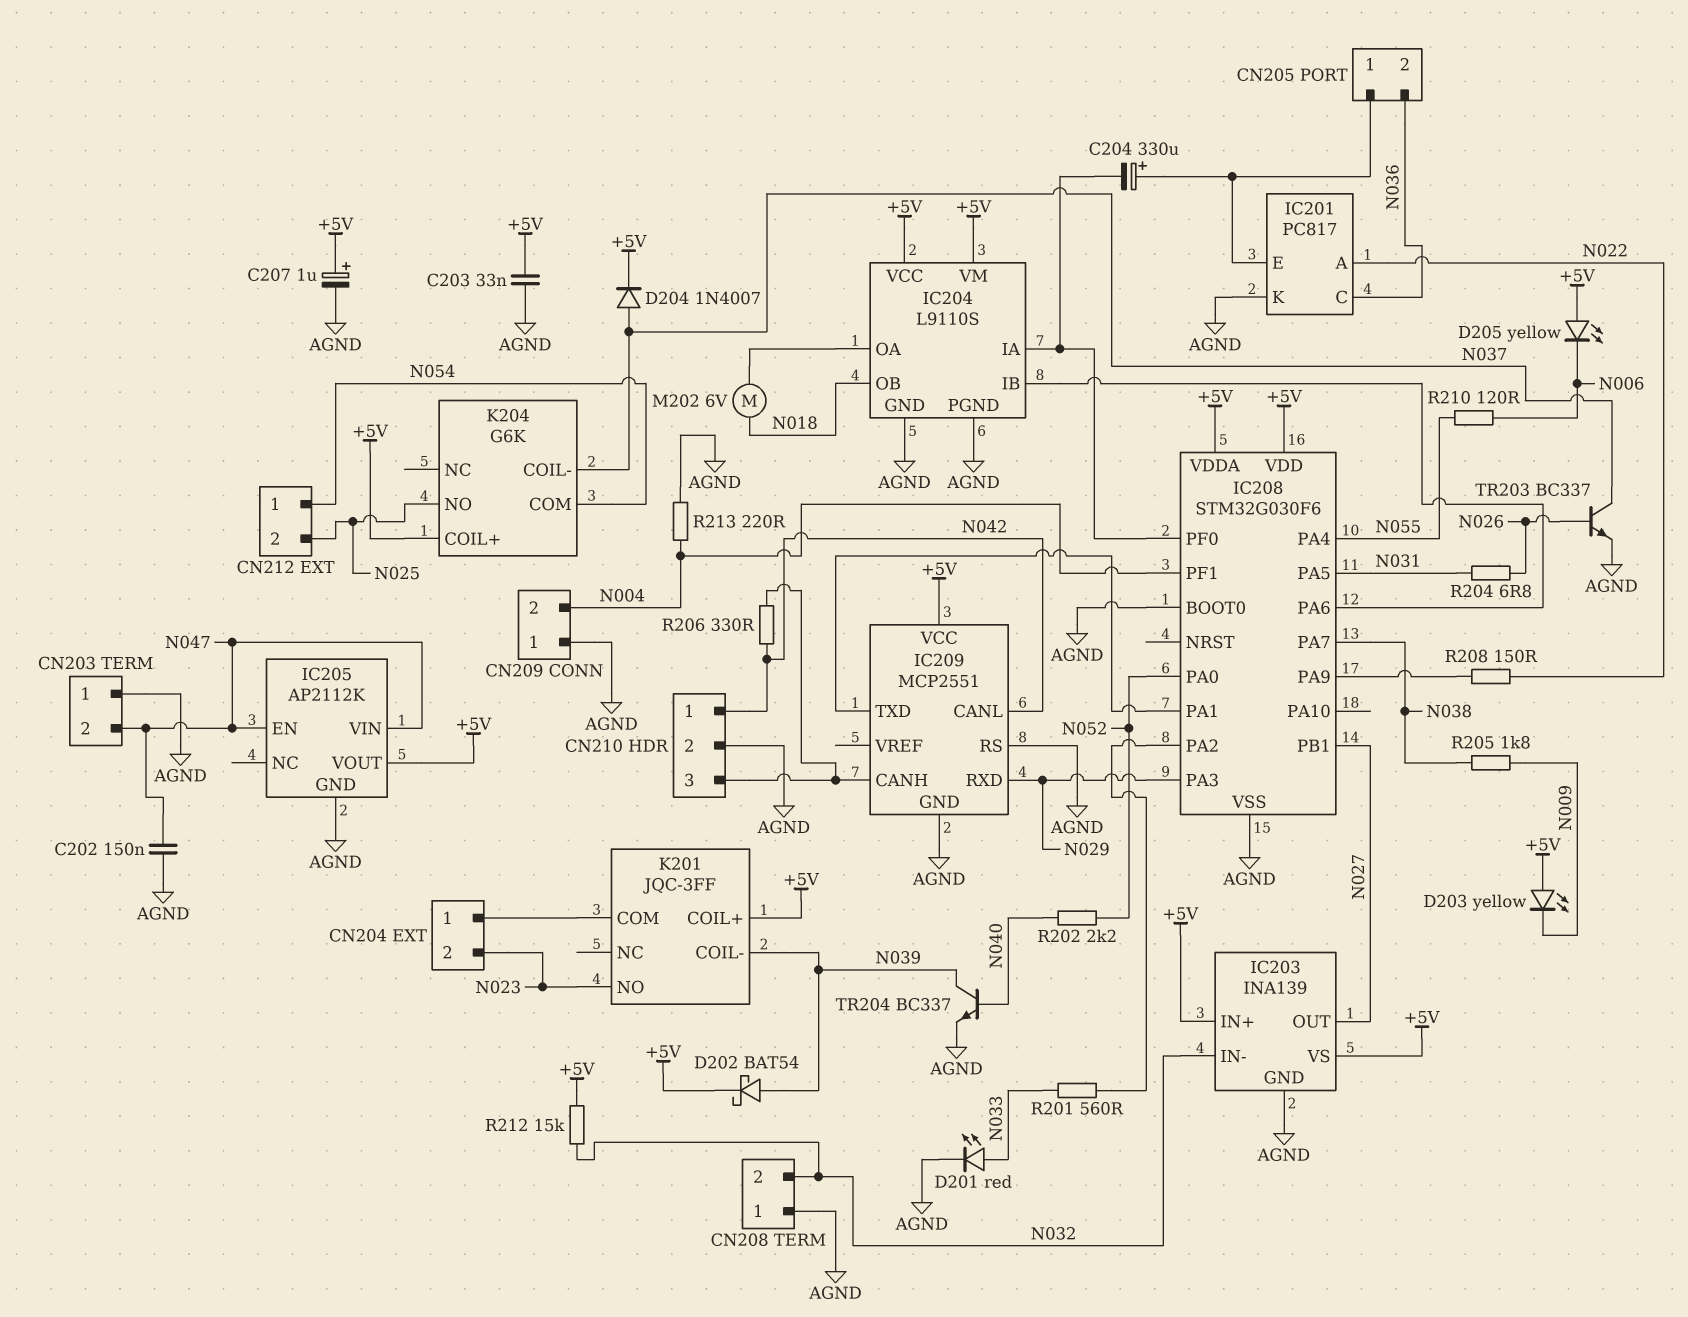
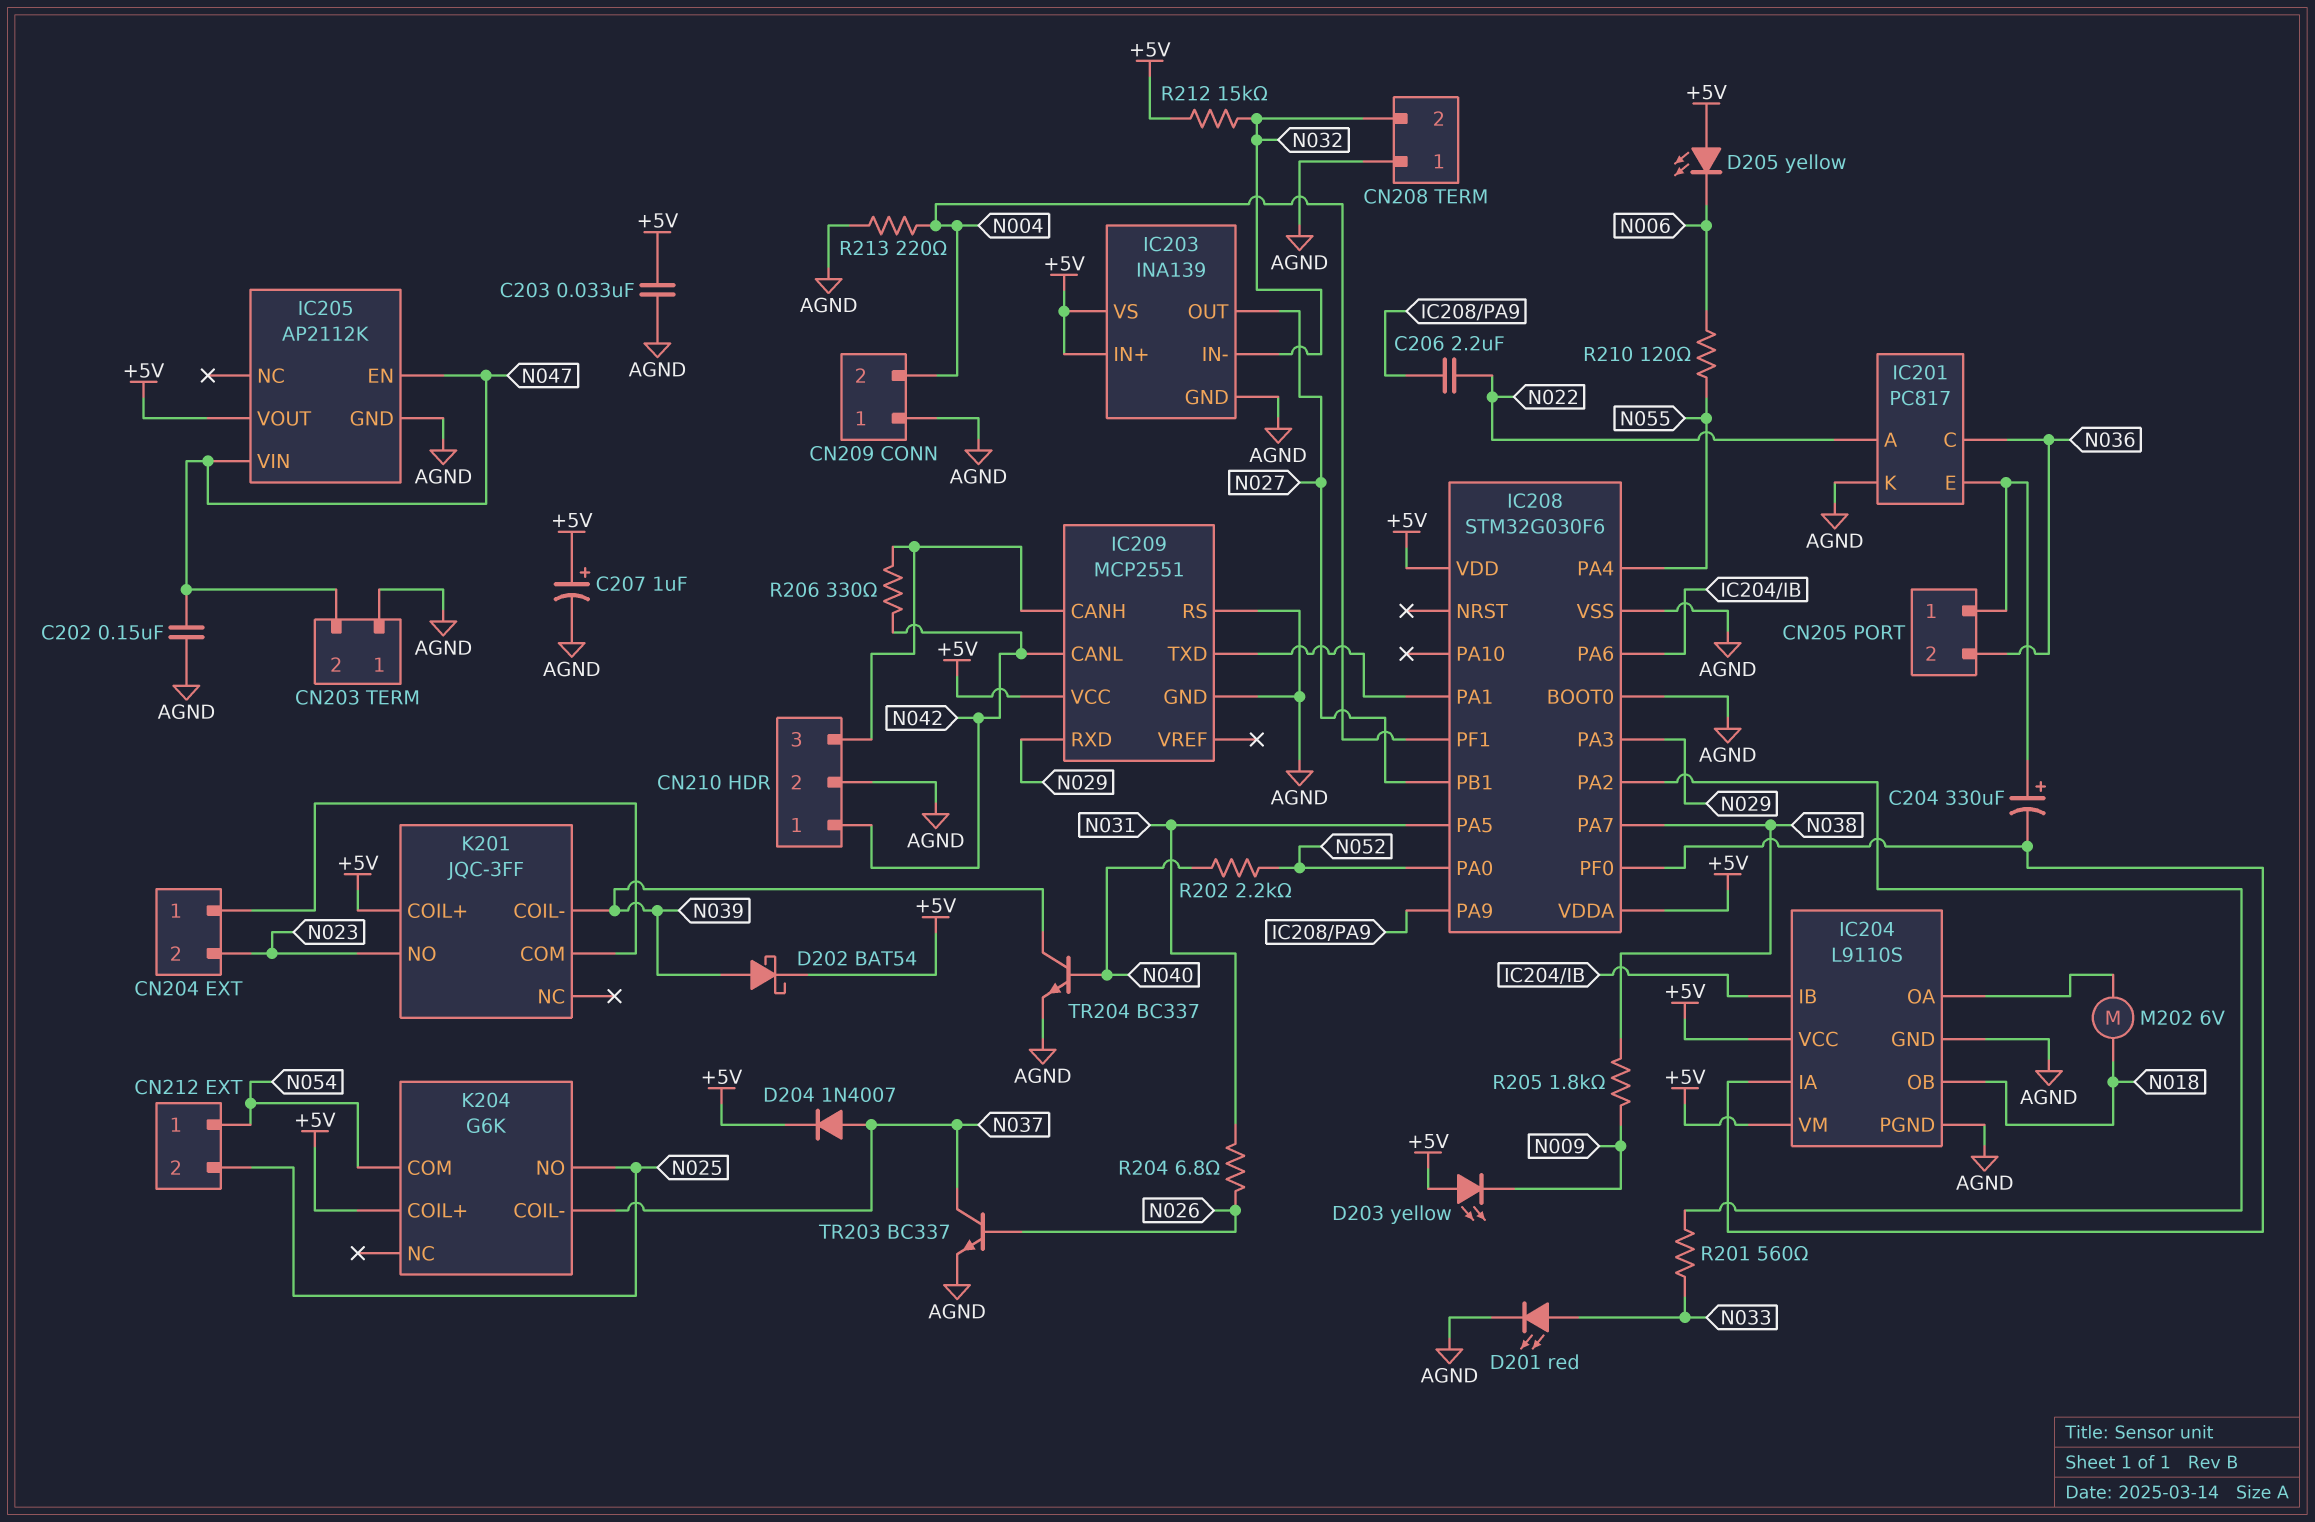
C206: none -> 2.2uF (IC208/PA9, N022)
R208: 150 (IC208/PA9, N022) -> none

